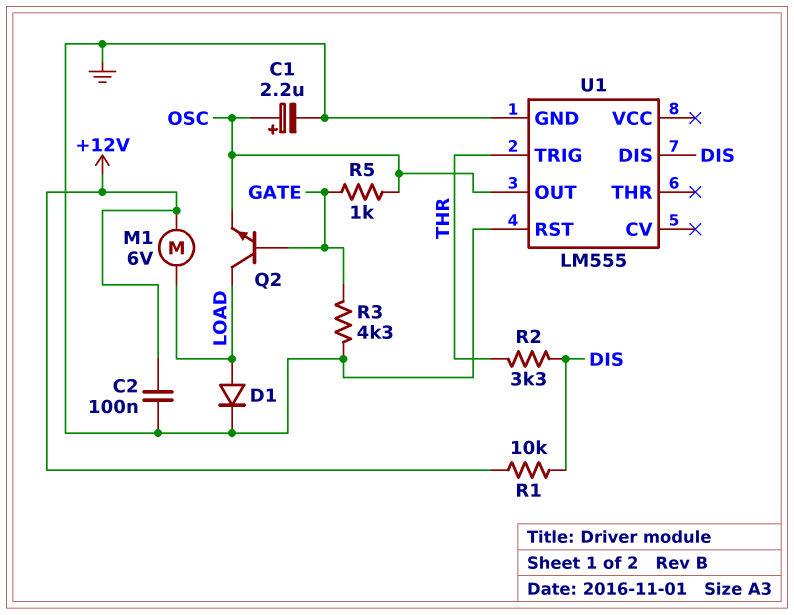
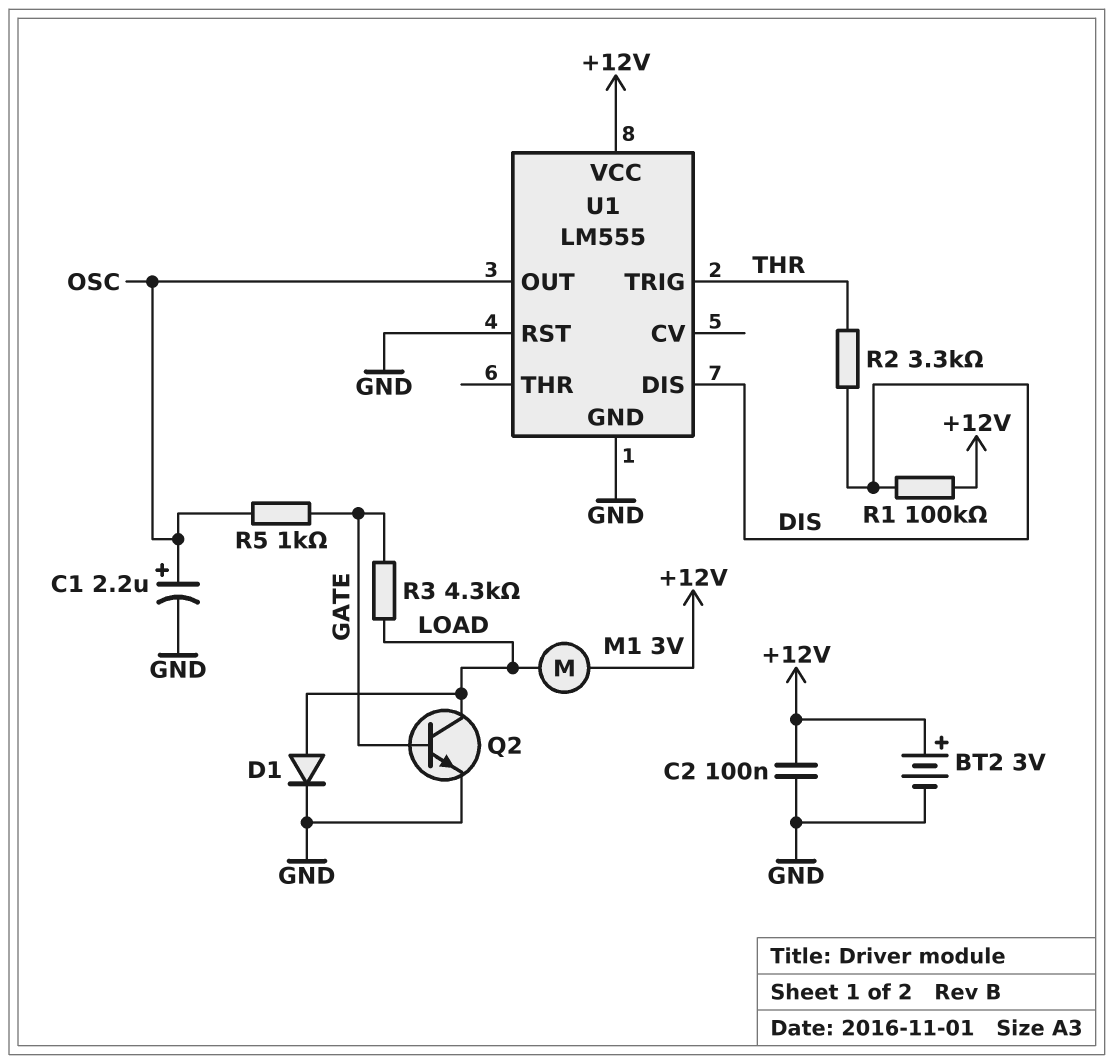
BT2: none -> 3V (plus +12V, minus GND)
M1: motor 6V (+12V, LOAD) -> motor 3V (+12V, LOAD)
Q2: NPN (B GATE, C LOAD, E OSC) -> NPN (B GATE, C LOAD, E GND)
R1: 10k (+12V, DIS) -> 100k (+12V, DIS)
R3: 4.3k (GATE, GND) -> 4.3k (GATE, LOAD)
U1 pin VCC: none -> +12V

